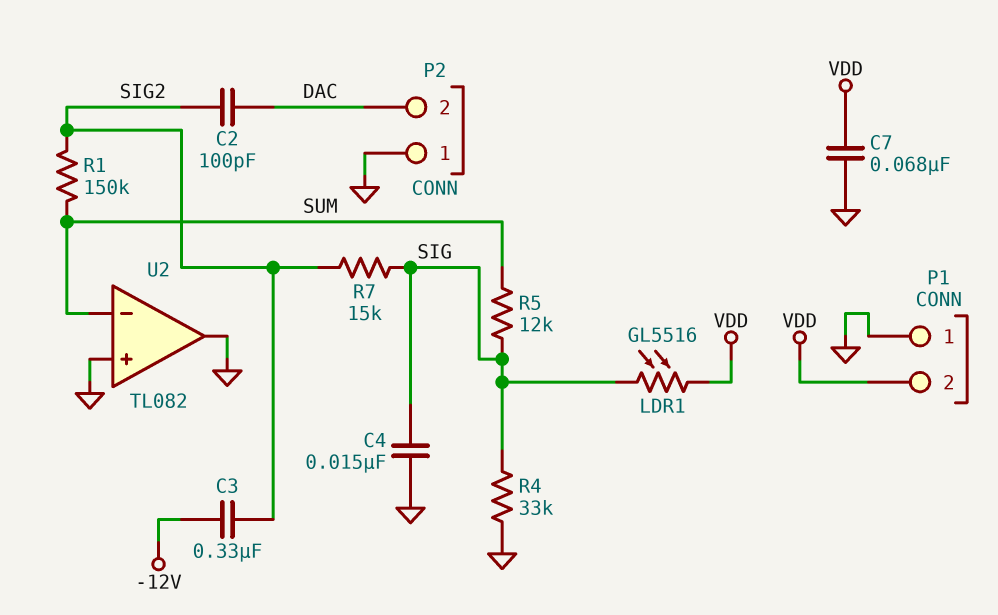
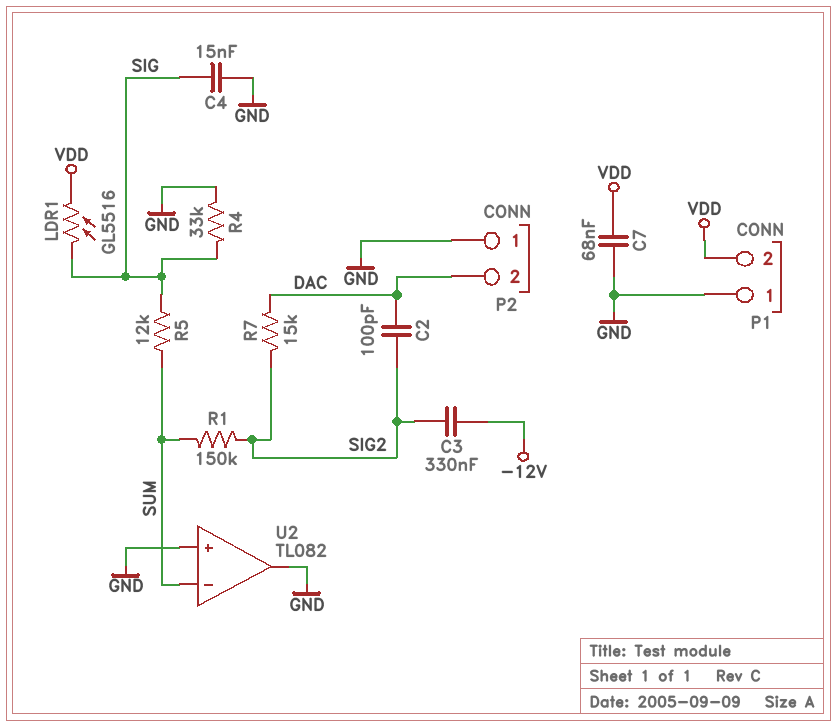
R7: 15k (SIG, SIG2) -> 15k (DAC, SIG2)

